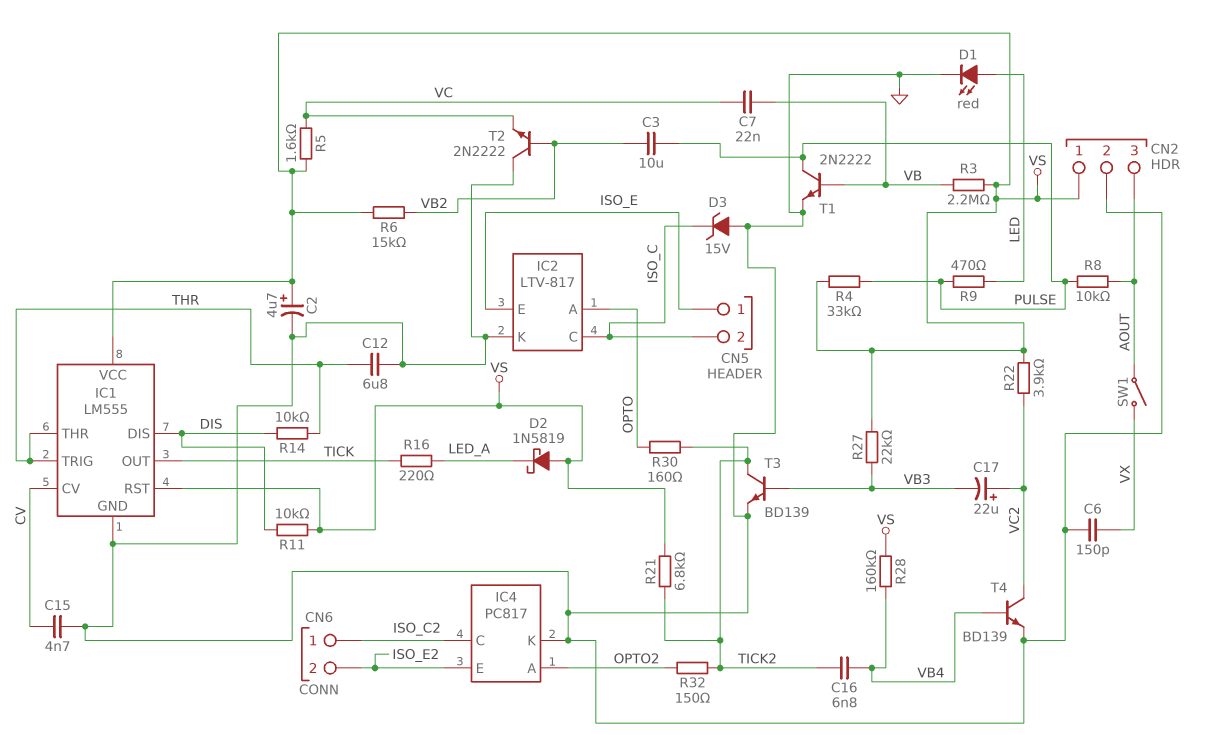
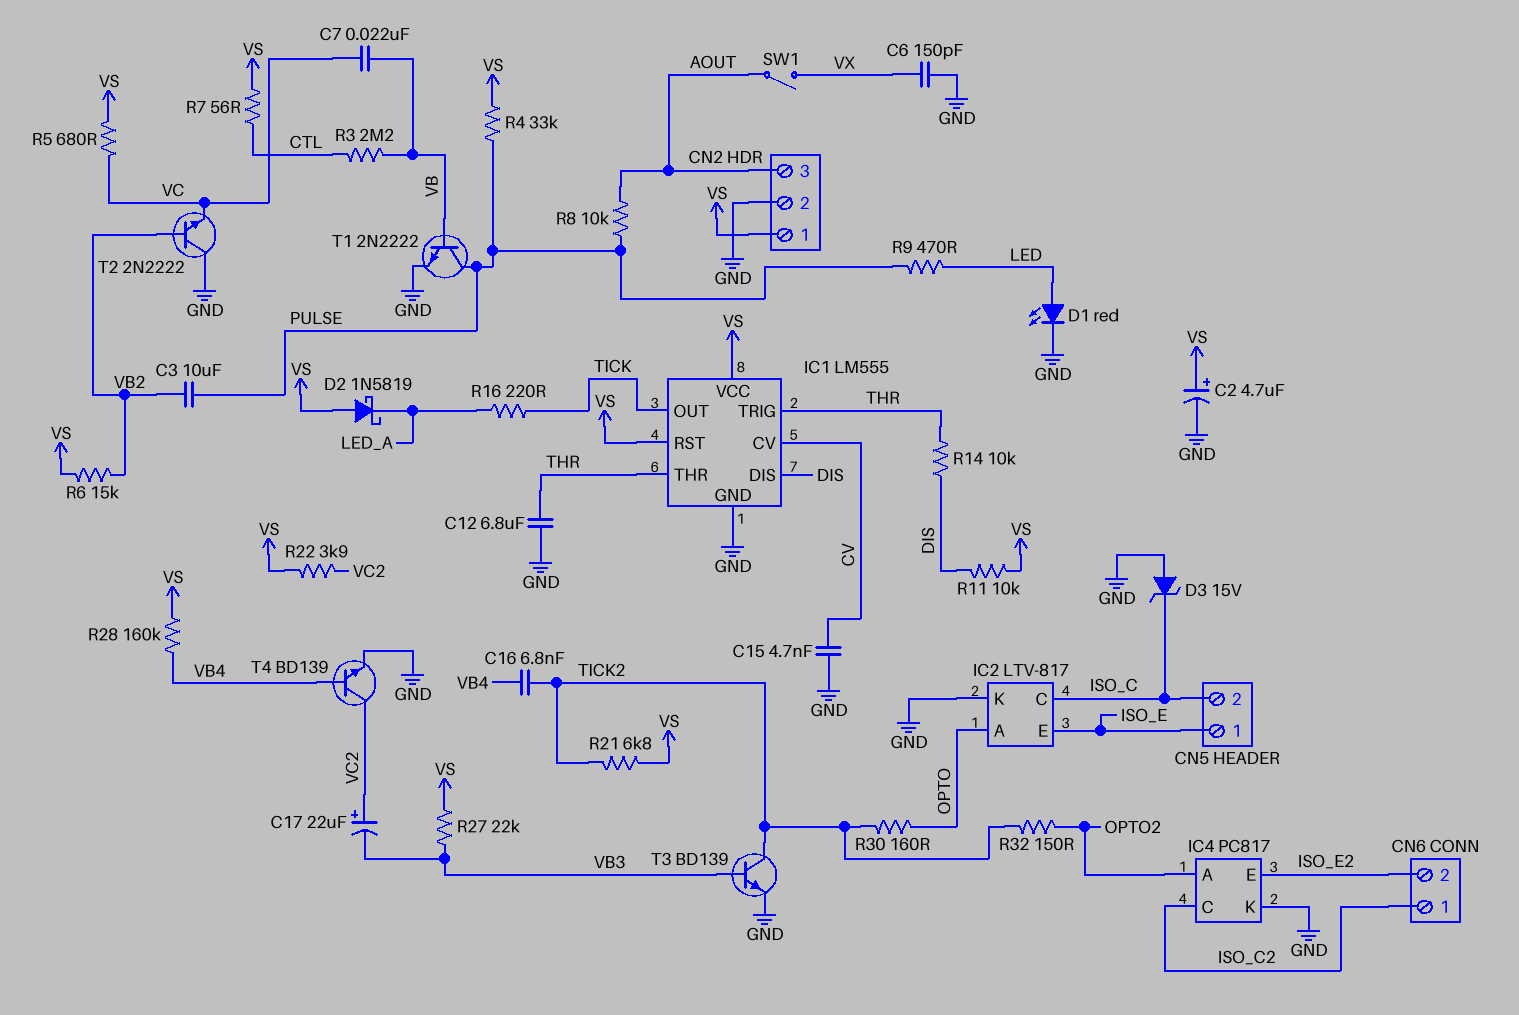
R3: 2.2M (VB, VS) -> 2.2M (CTL, VB)
R5: 1.6k (VC, VS) -> 680 (VC, VS)
R7: none -> 56 (CTL, VS)

